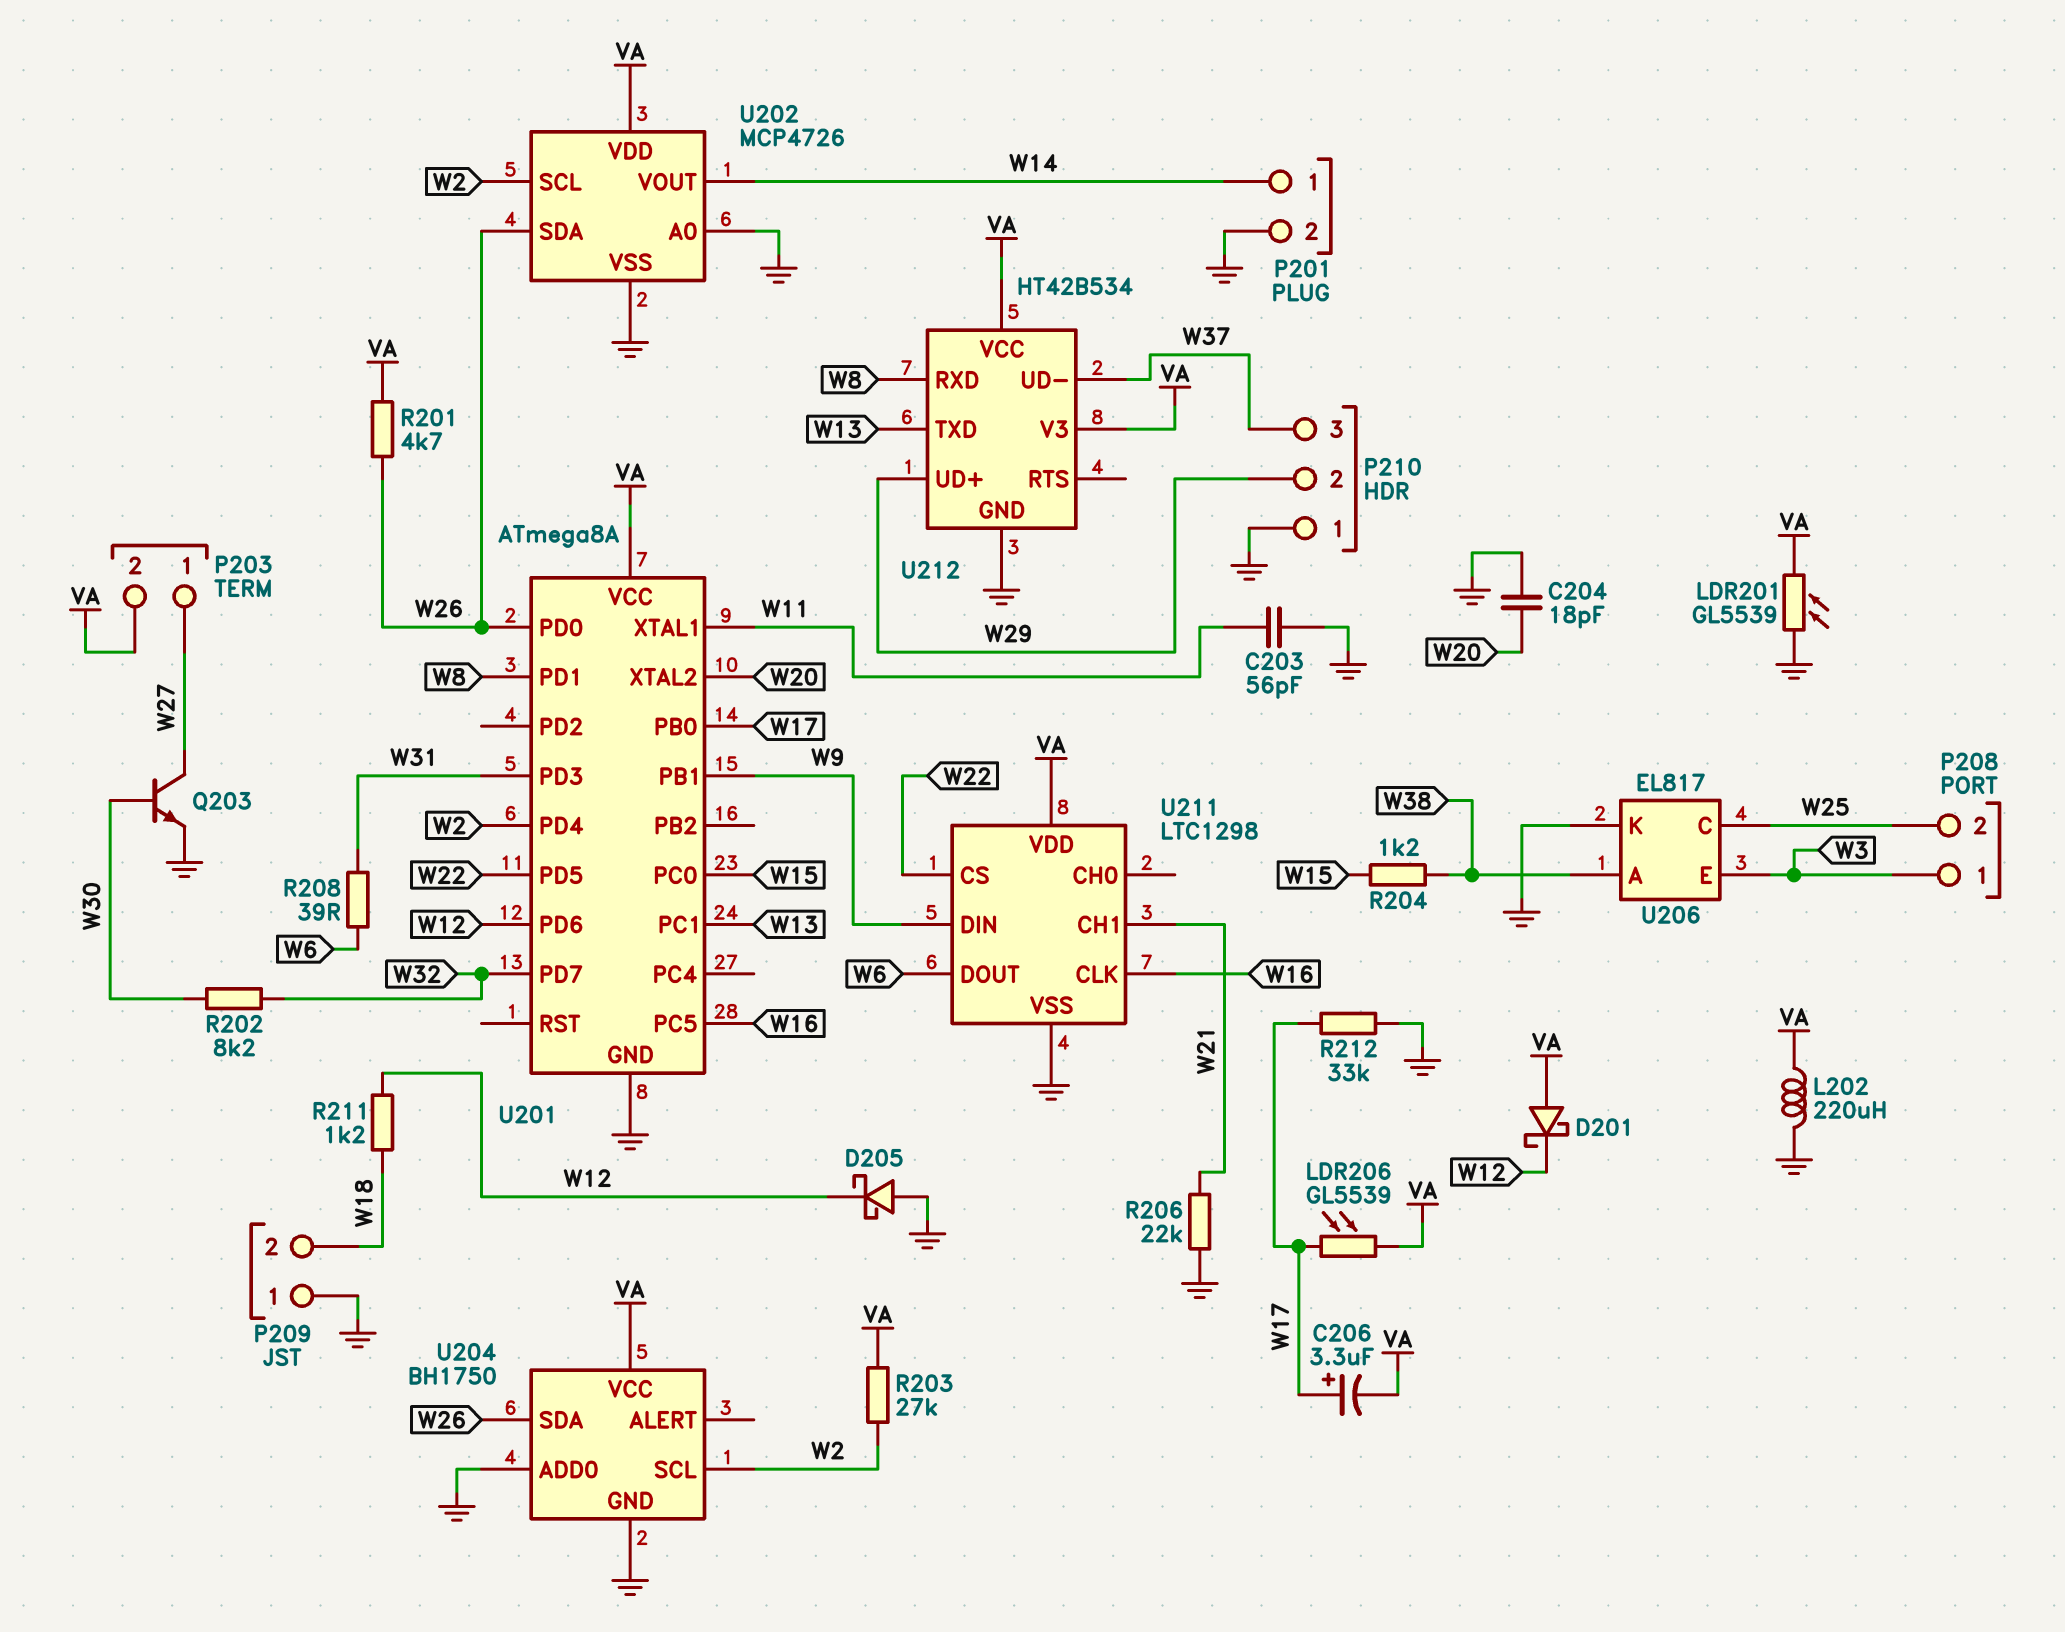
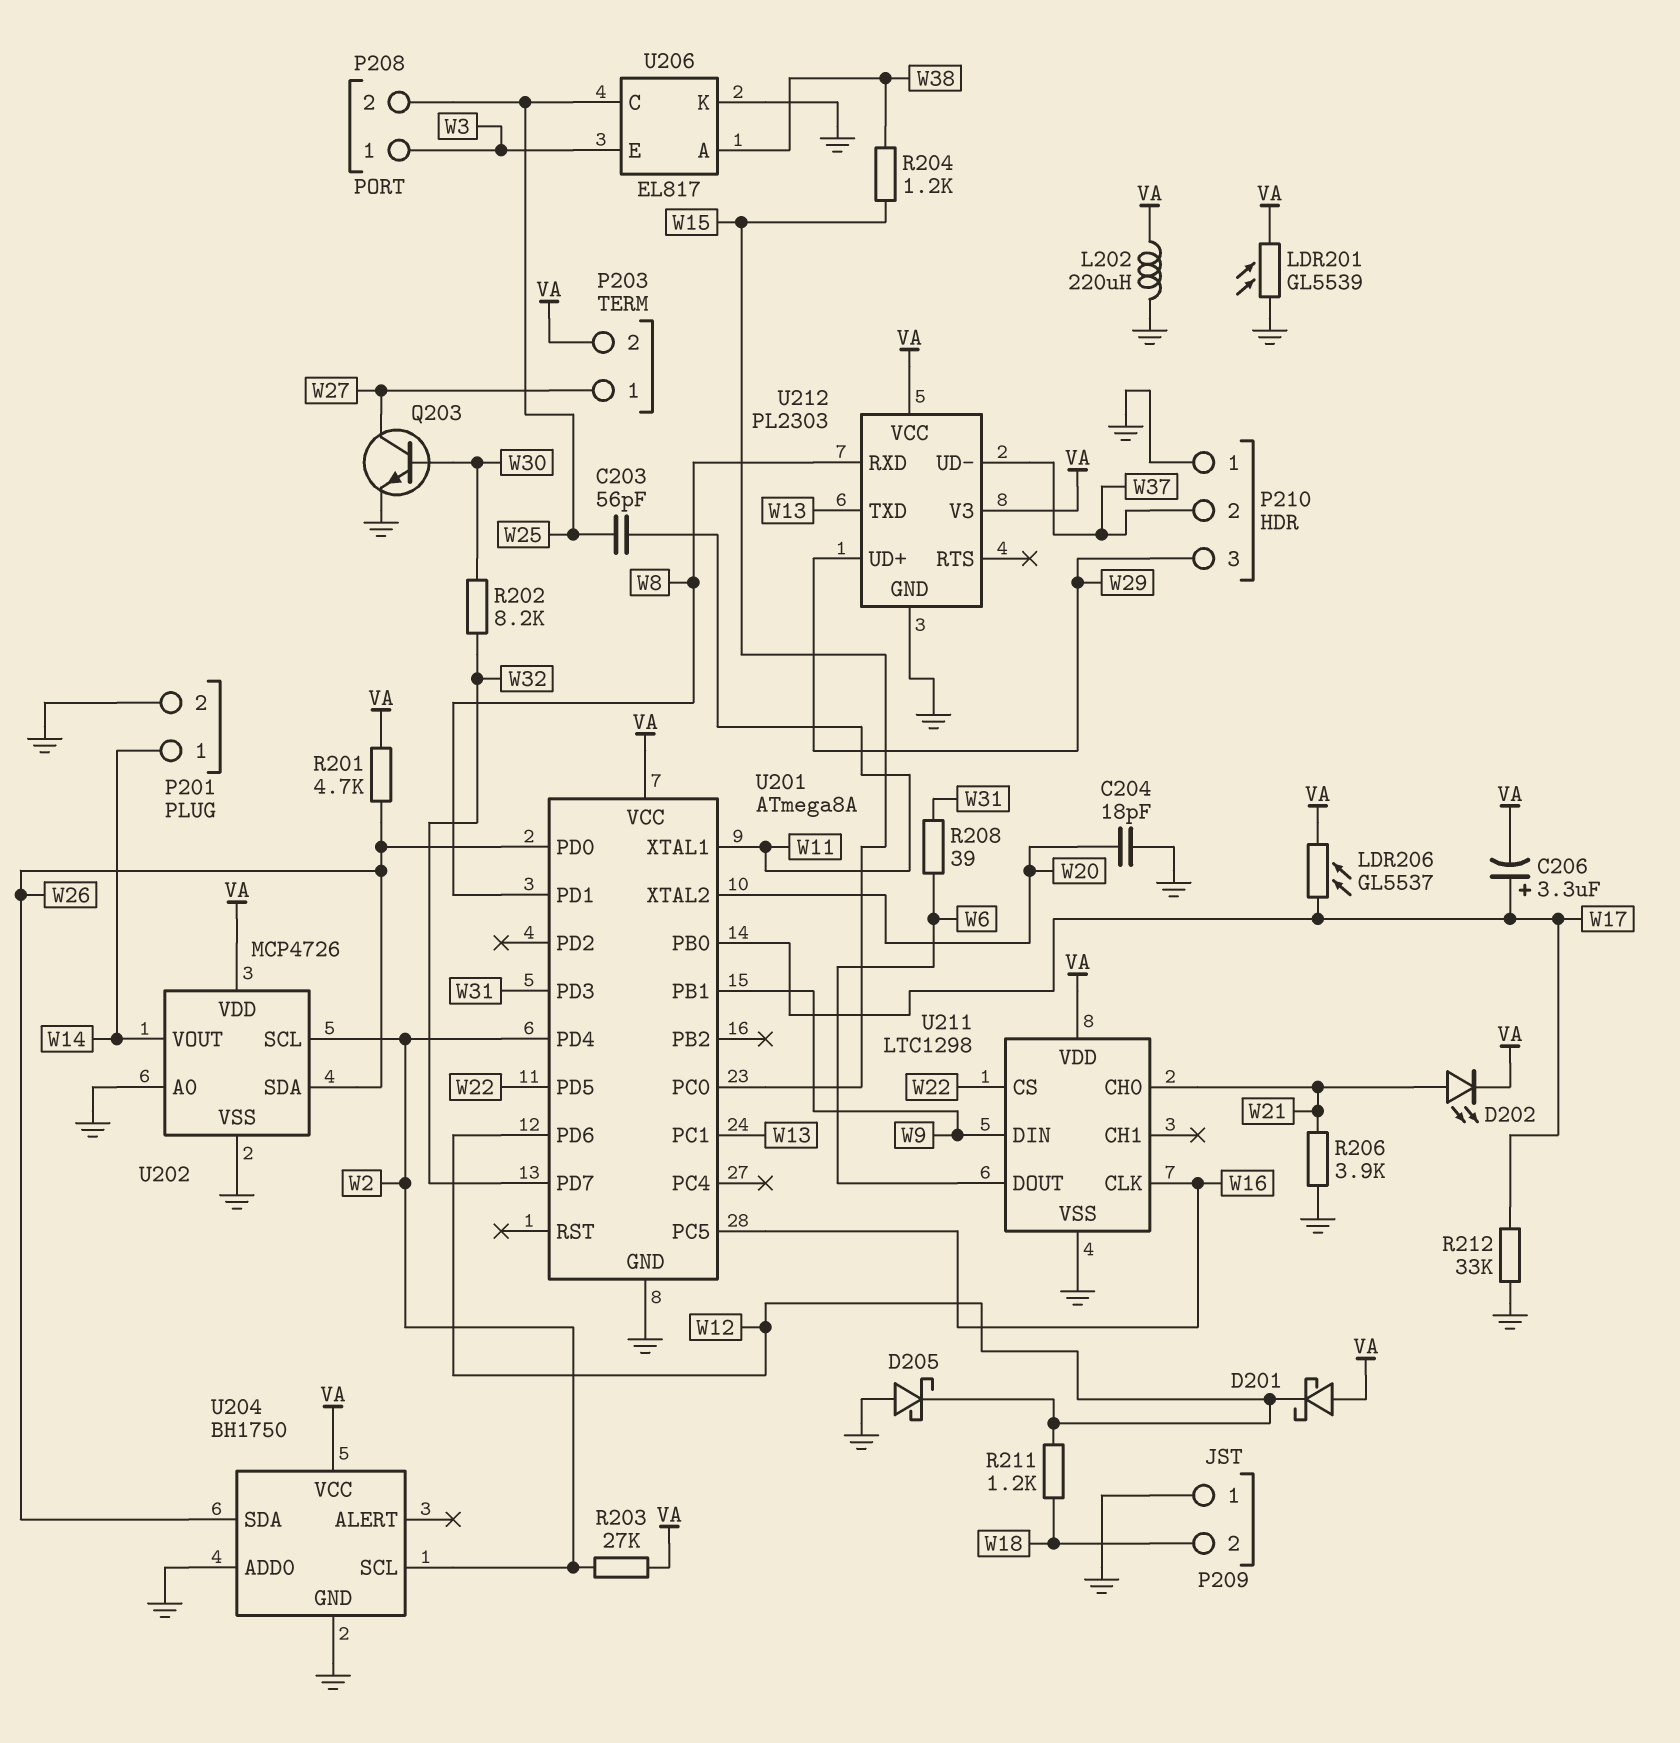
C203: 56pF (GND, W11) -> 56pF (W11, W25)
D202: none -> LED (A W21, K VA)
LDR206: GL5539 (VA, W17) -> GL5537 (VA, W17)
P210 pin 2: W29 -> W37
P210 pin 3: W37 -> W29
R206: 22k (GND, W21) -> 3.9k (GND, W21)
U211 pin CH0: none -> W21
U211 pin CH1: W21 -> none
U212: HT42B534 -> PL2303

